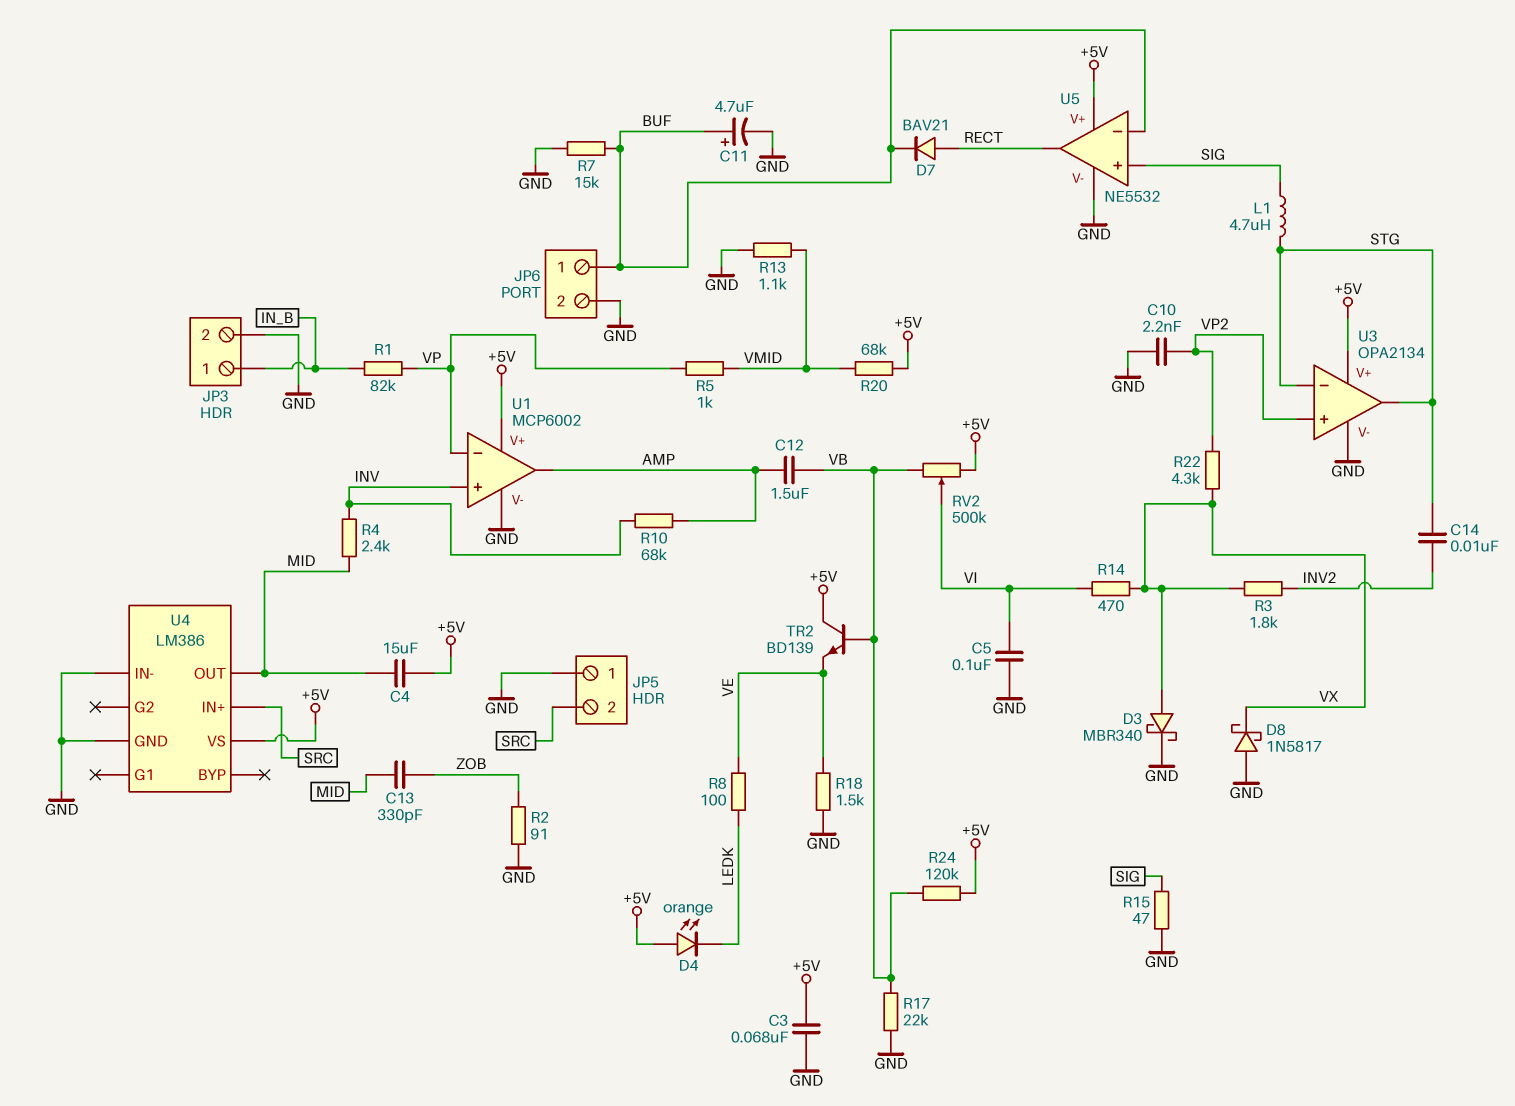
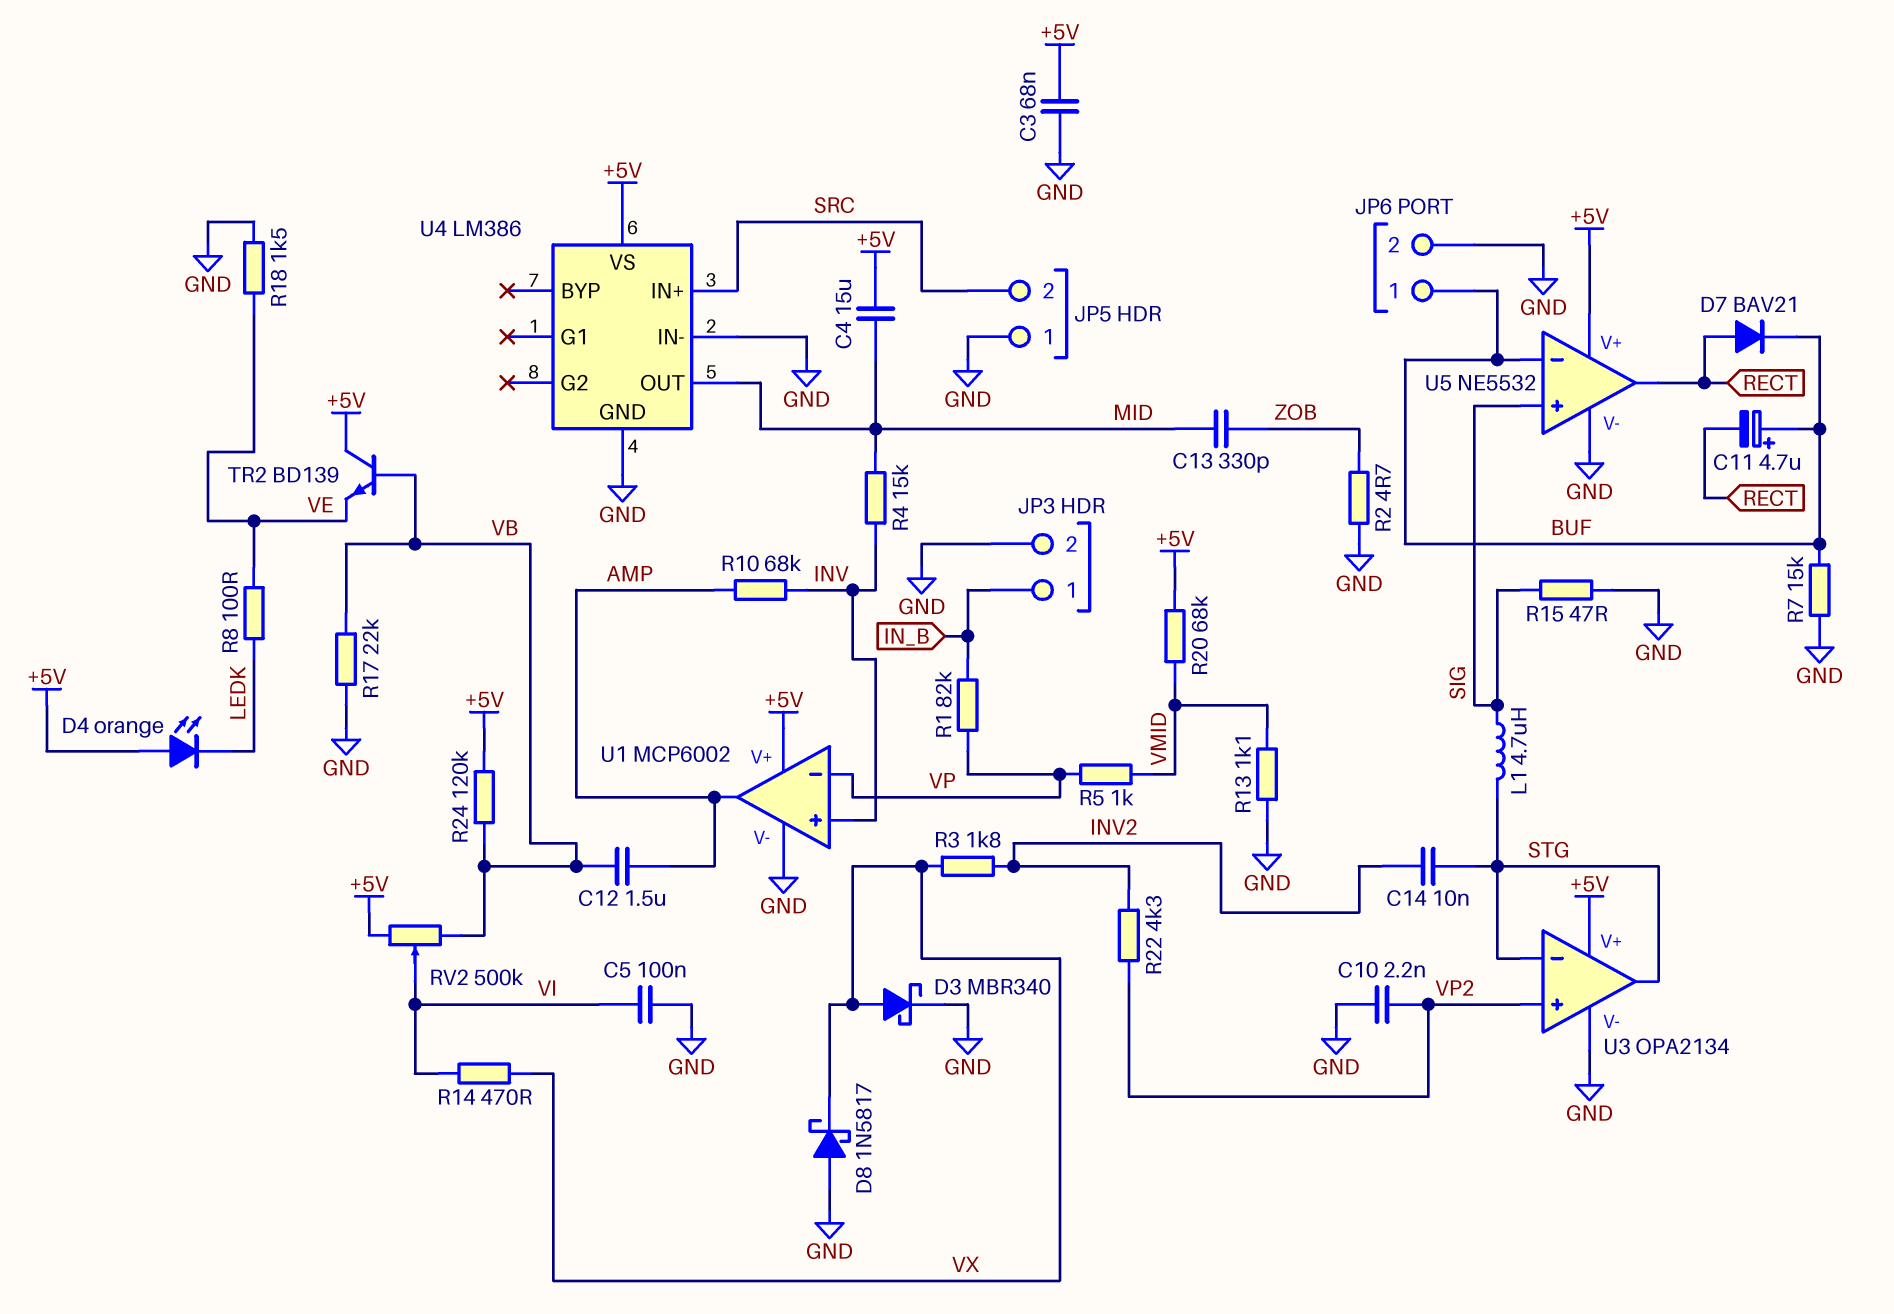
C11: 4.7uF (plus BUF, minus GND) -> 4.7uF (plus BUF, minus RECT)
R2: 91 (GND, ZOB) -> 4.7 (GND, ZOB)
R4: 2.4k (INV, MID) -> 15k (INV, MID)
R22: 4.3k (VP2, VX) -> 4.3k (INV2, VP2)

